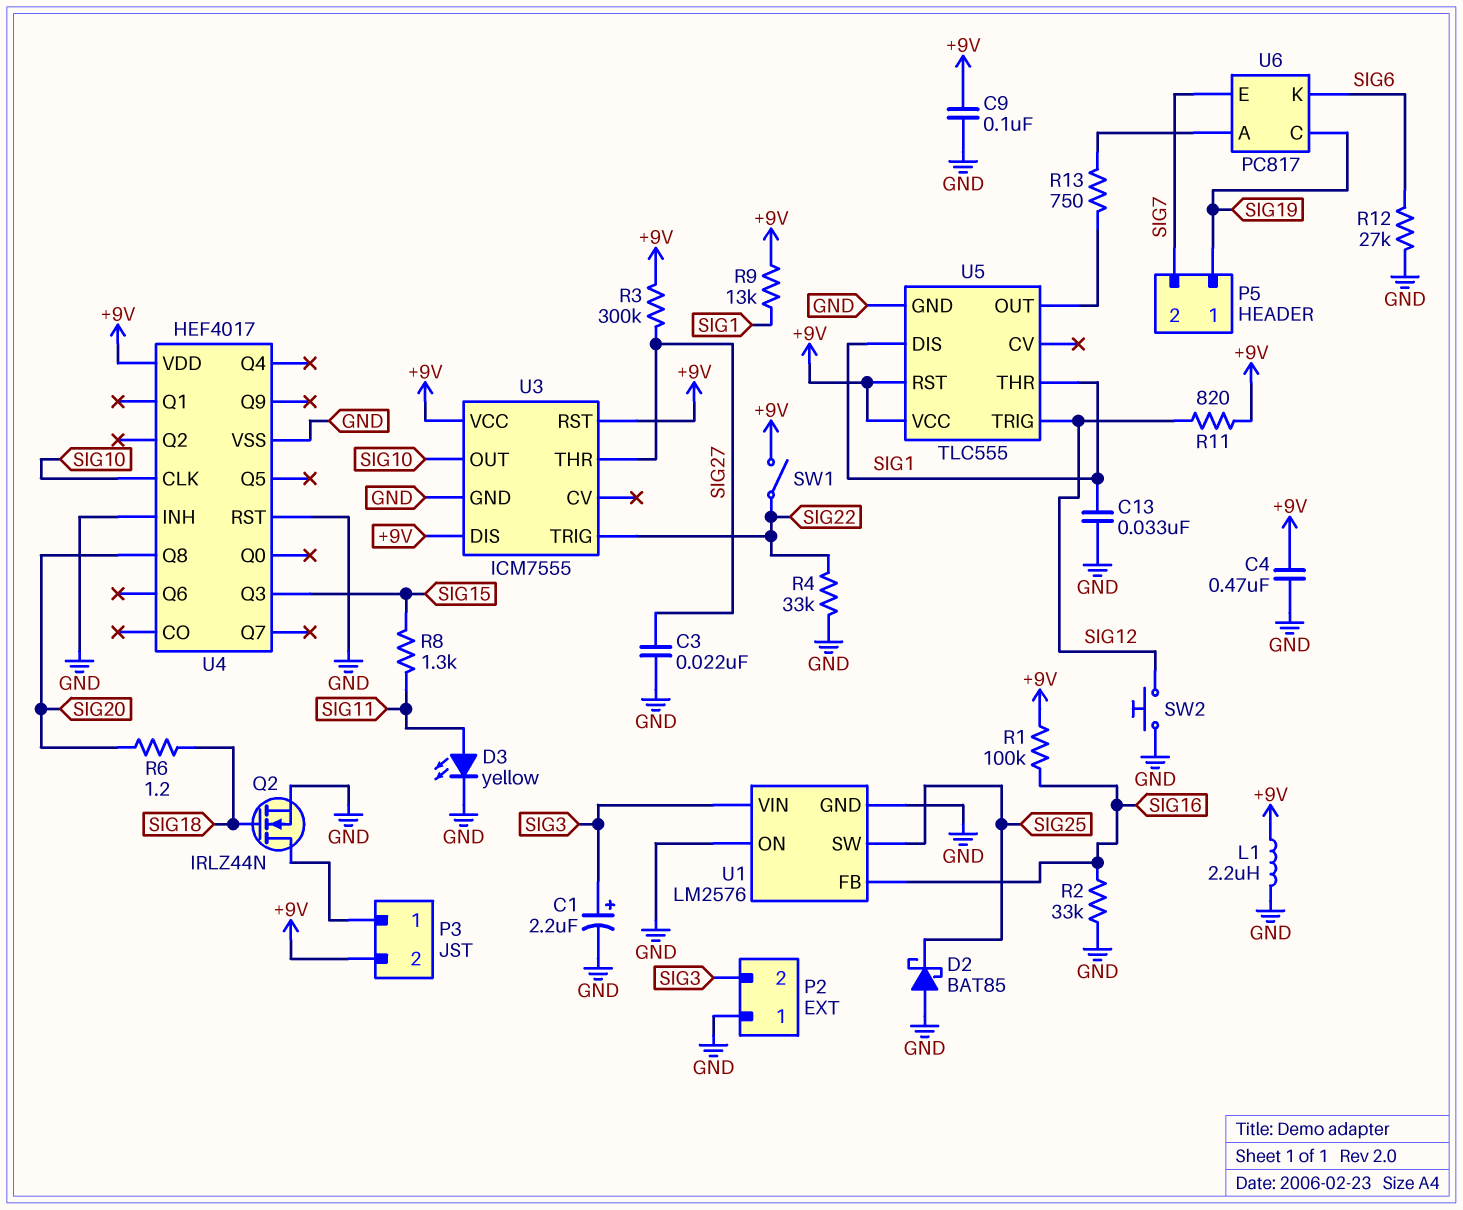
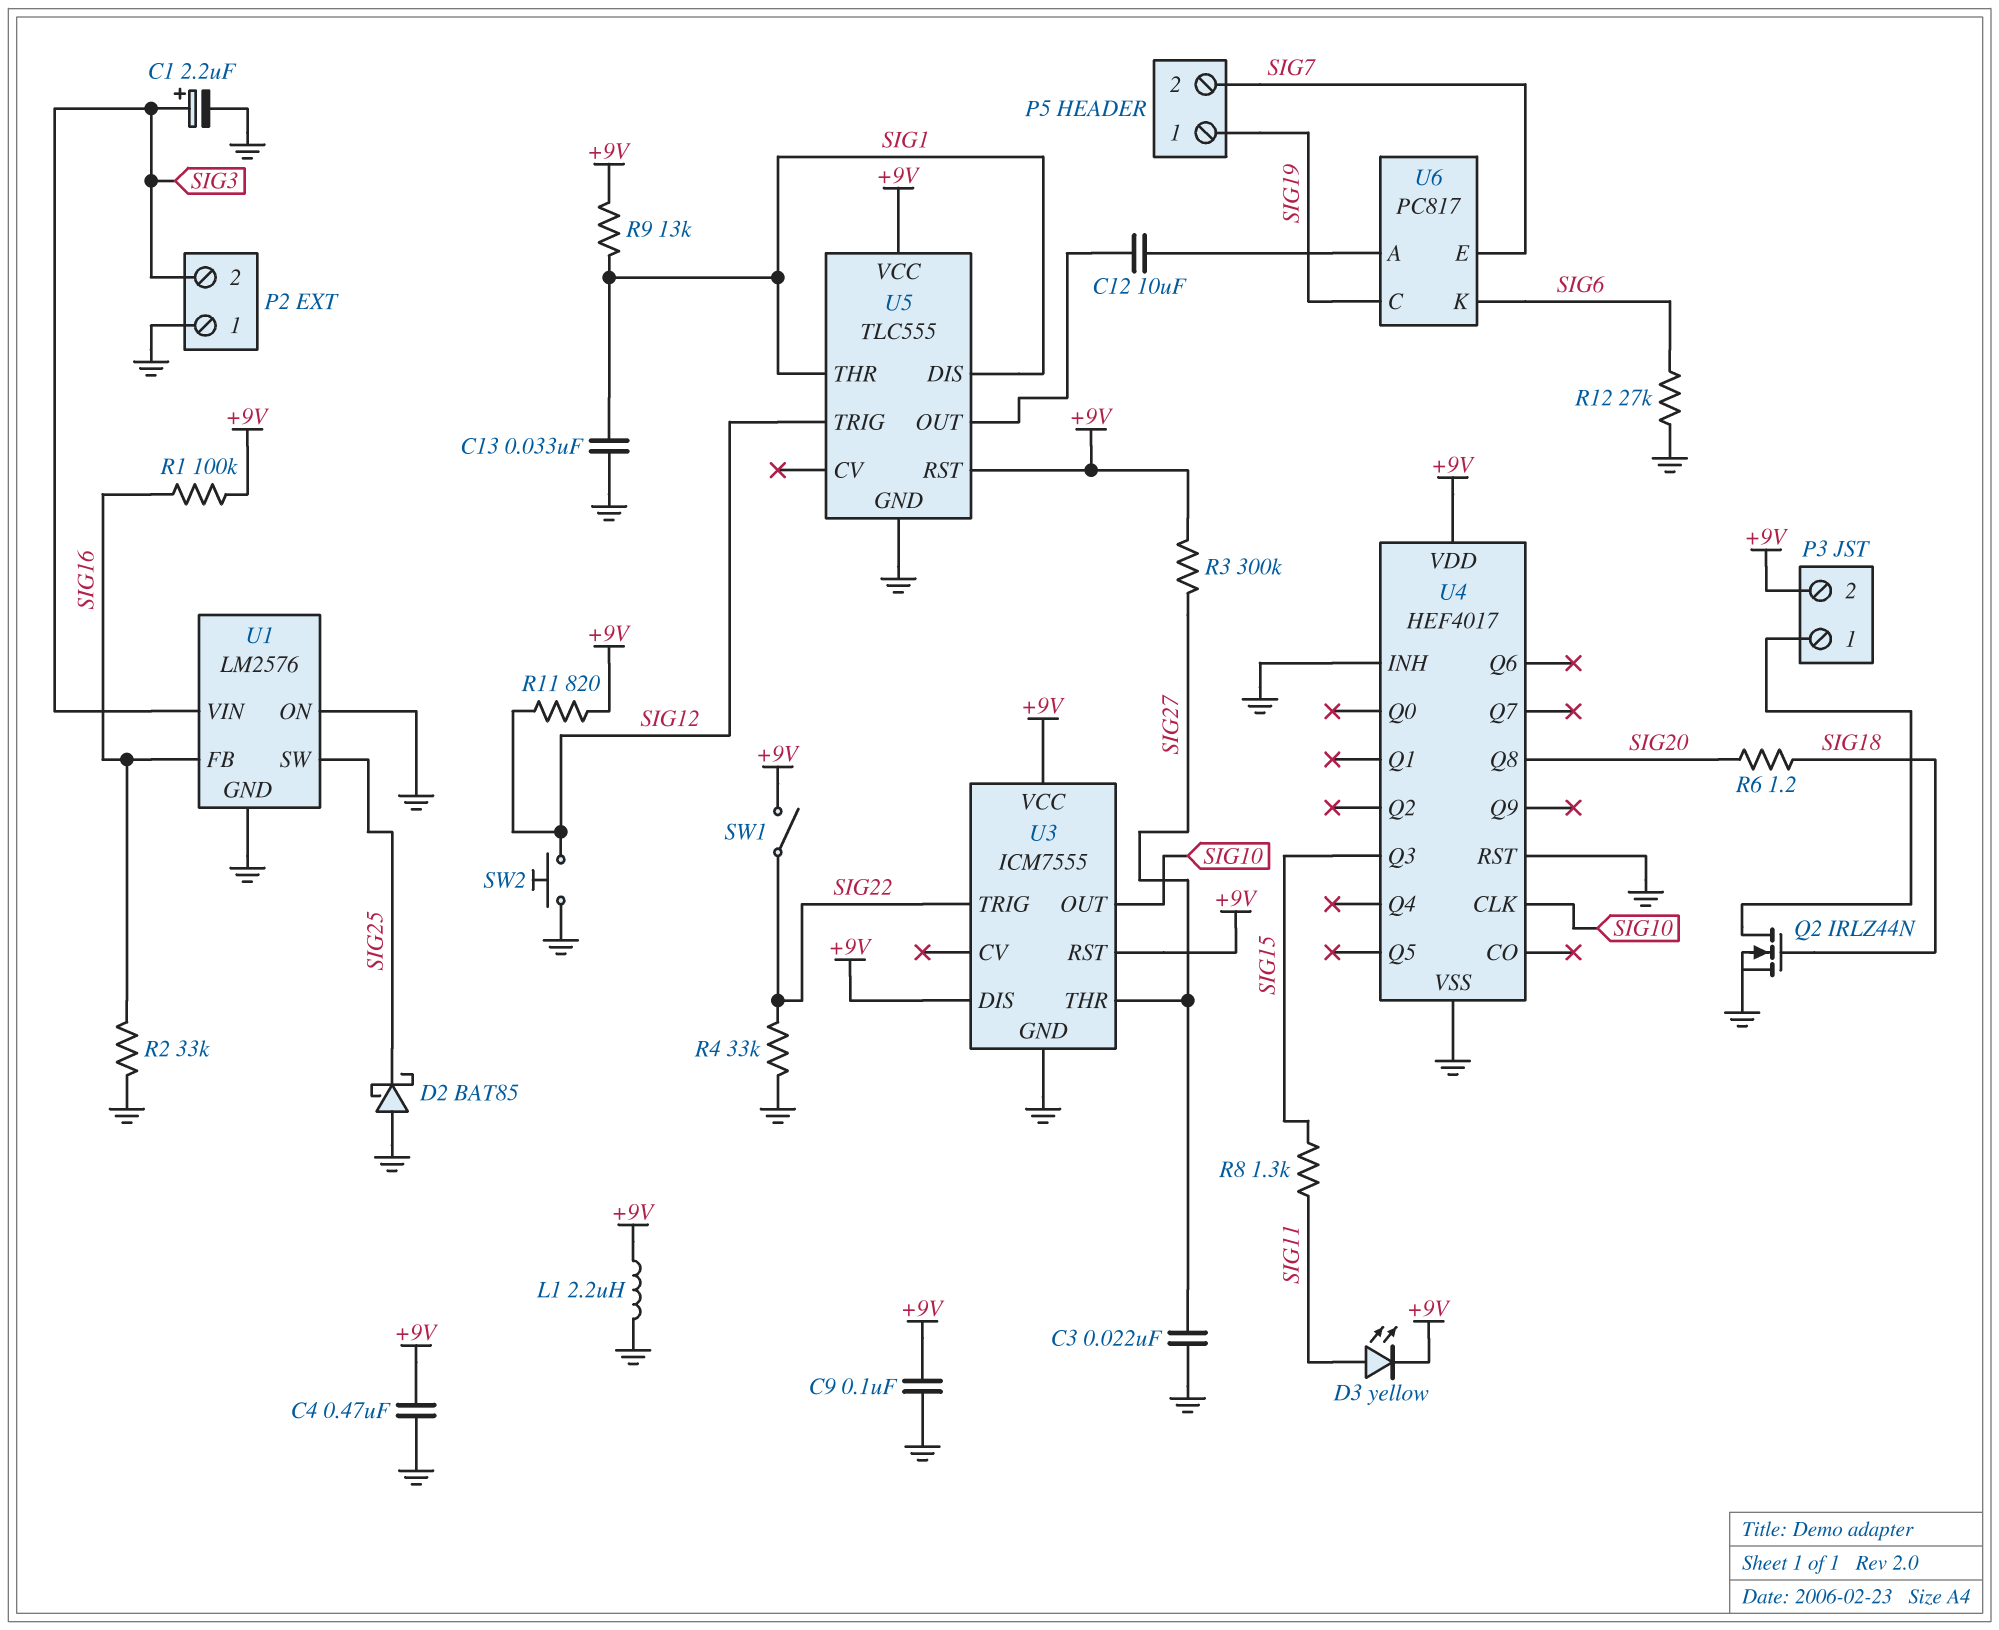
C12: none -> 10uF (U5/OUT, U6/A)
D3: LED yellow (A SIG11, K GND) -> LED yellow (A SIG11, K +9V)
R13: 750 (U5/OUT, U6/A) -> none

